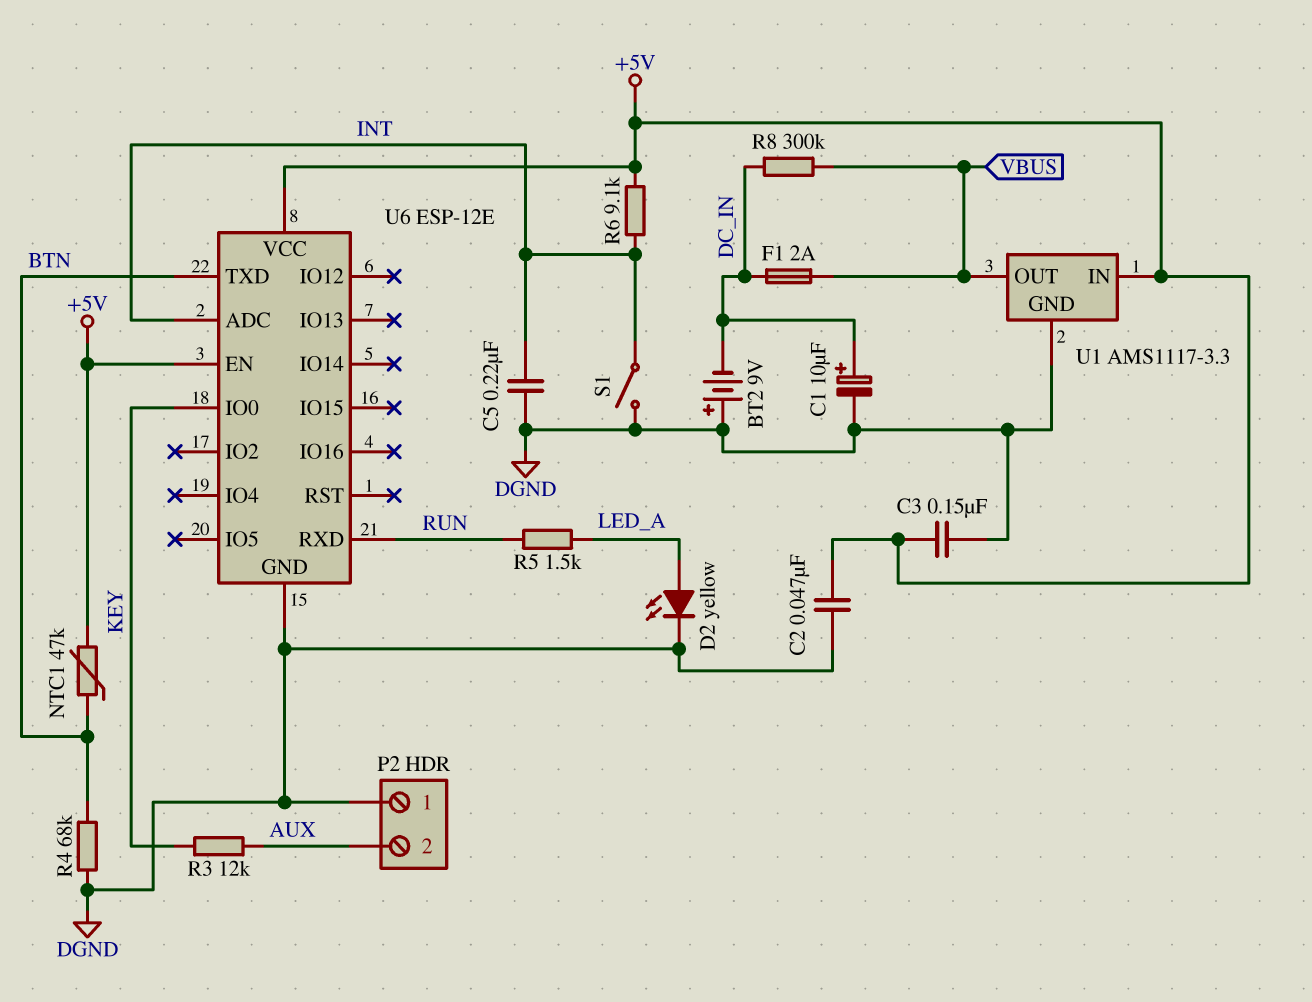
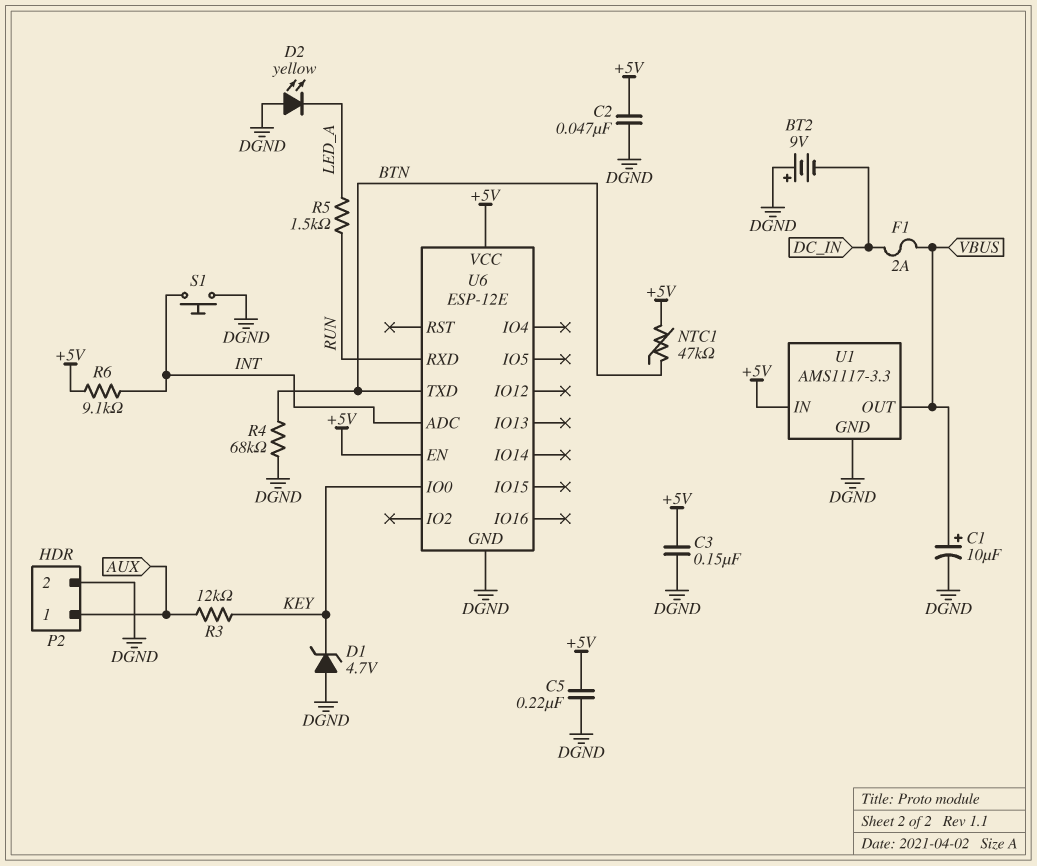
C1: 10uF (plus DC_IN, minus DGND) -> 10uF (plus VBUS, minus DGND)
C5: 220nF (DGND, INT) -> 220nF (+5V, DGND)
D1: none -> zener 4.7V (A DGND, K KEY)
D2: LED yellow (A LED_A, K DGND) -> LED yellow (A DGND, K LED_A)
P2 pin 1: DGND -> AUX
P2 pin 2: AUX -> DGND
R8: 300k (DC_IN, VBUS) -> none
S1: switch (DGND, INT) -> button (DGND, INT)

